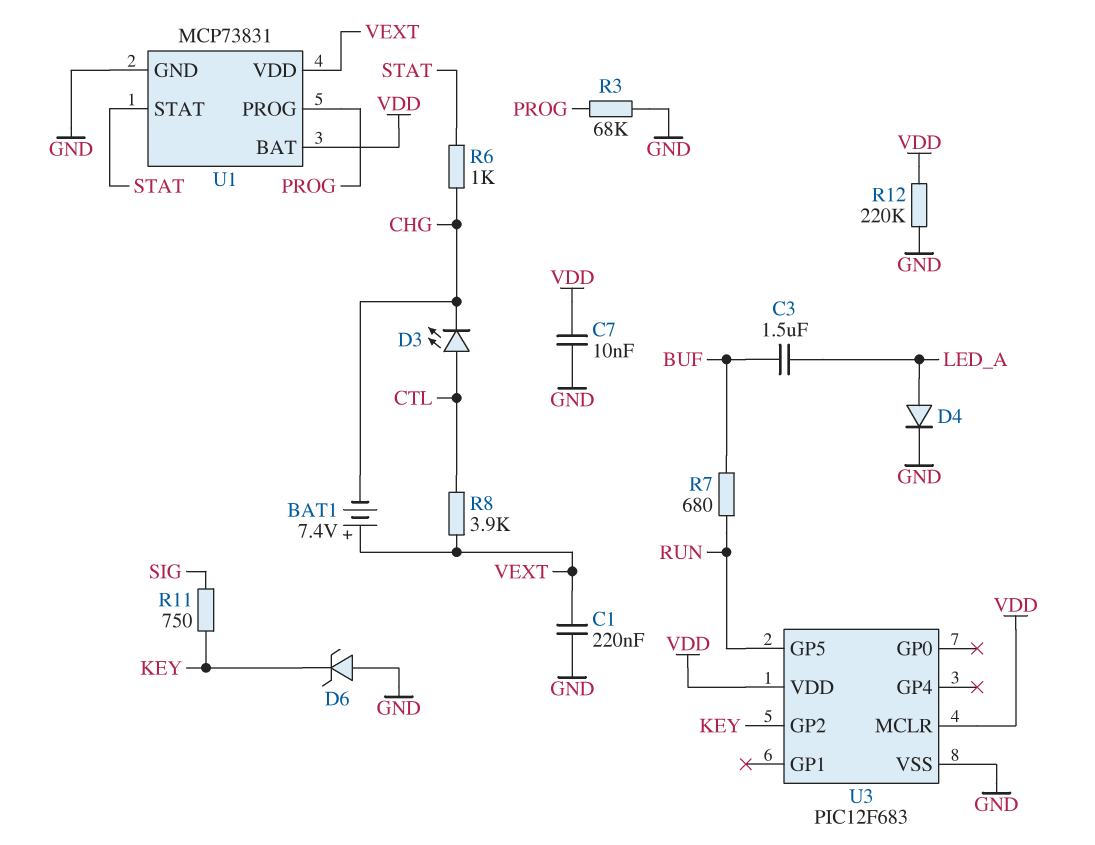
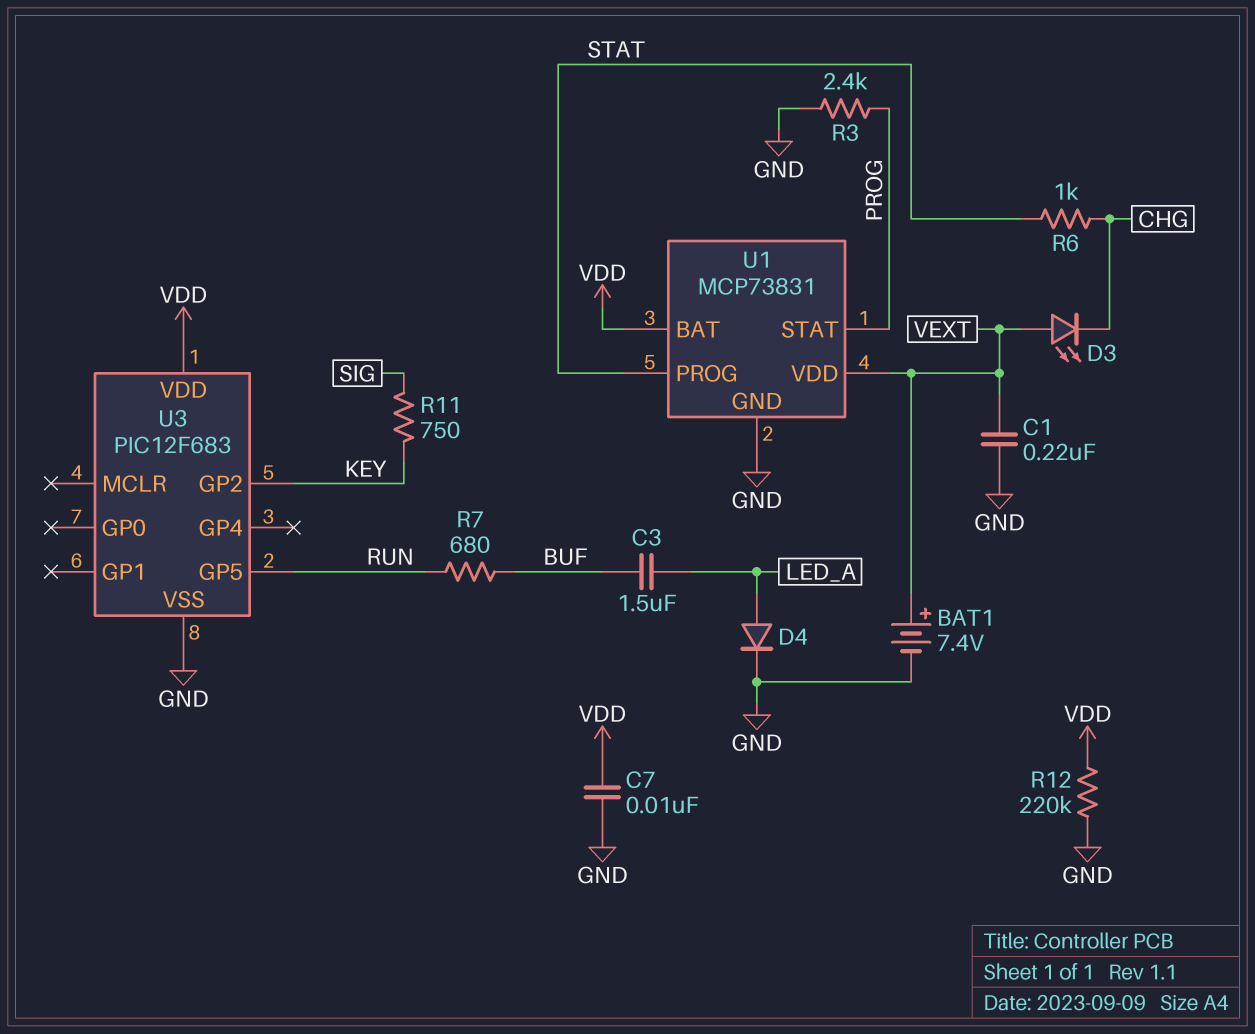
BAT1: 7.4V (plus VEXT, minus CHG) -> 7.4V (plus VEXT, minus GND)
D3: LED (A CTL, K CHG) -> LED (A VEXT, K CHG)
D6: zener (A GND, K KEY) -> none
R3: 68k (GND, PROG) -> 2.4k (GND, PROG)
R8: 3.9k (CTL, VEXT) -> none
U1 pin PROG: PROG -> STAT
U1 pin STAT: STAT -> PROG
U3 pin MCLR: VDD -> none

